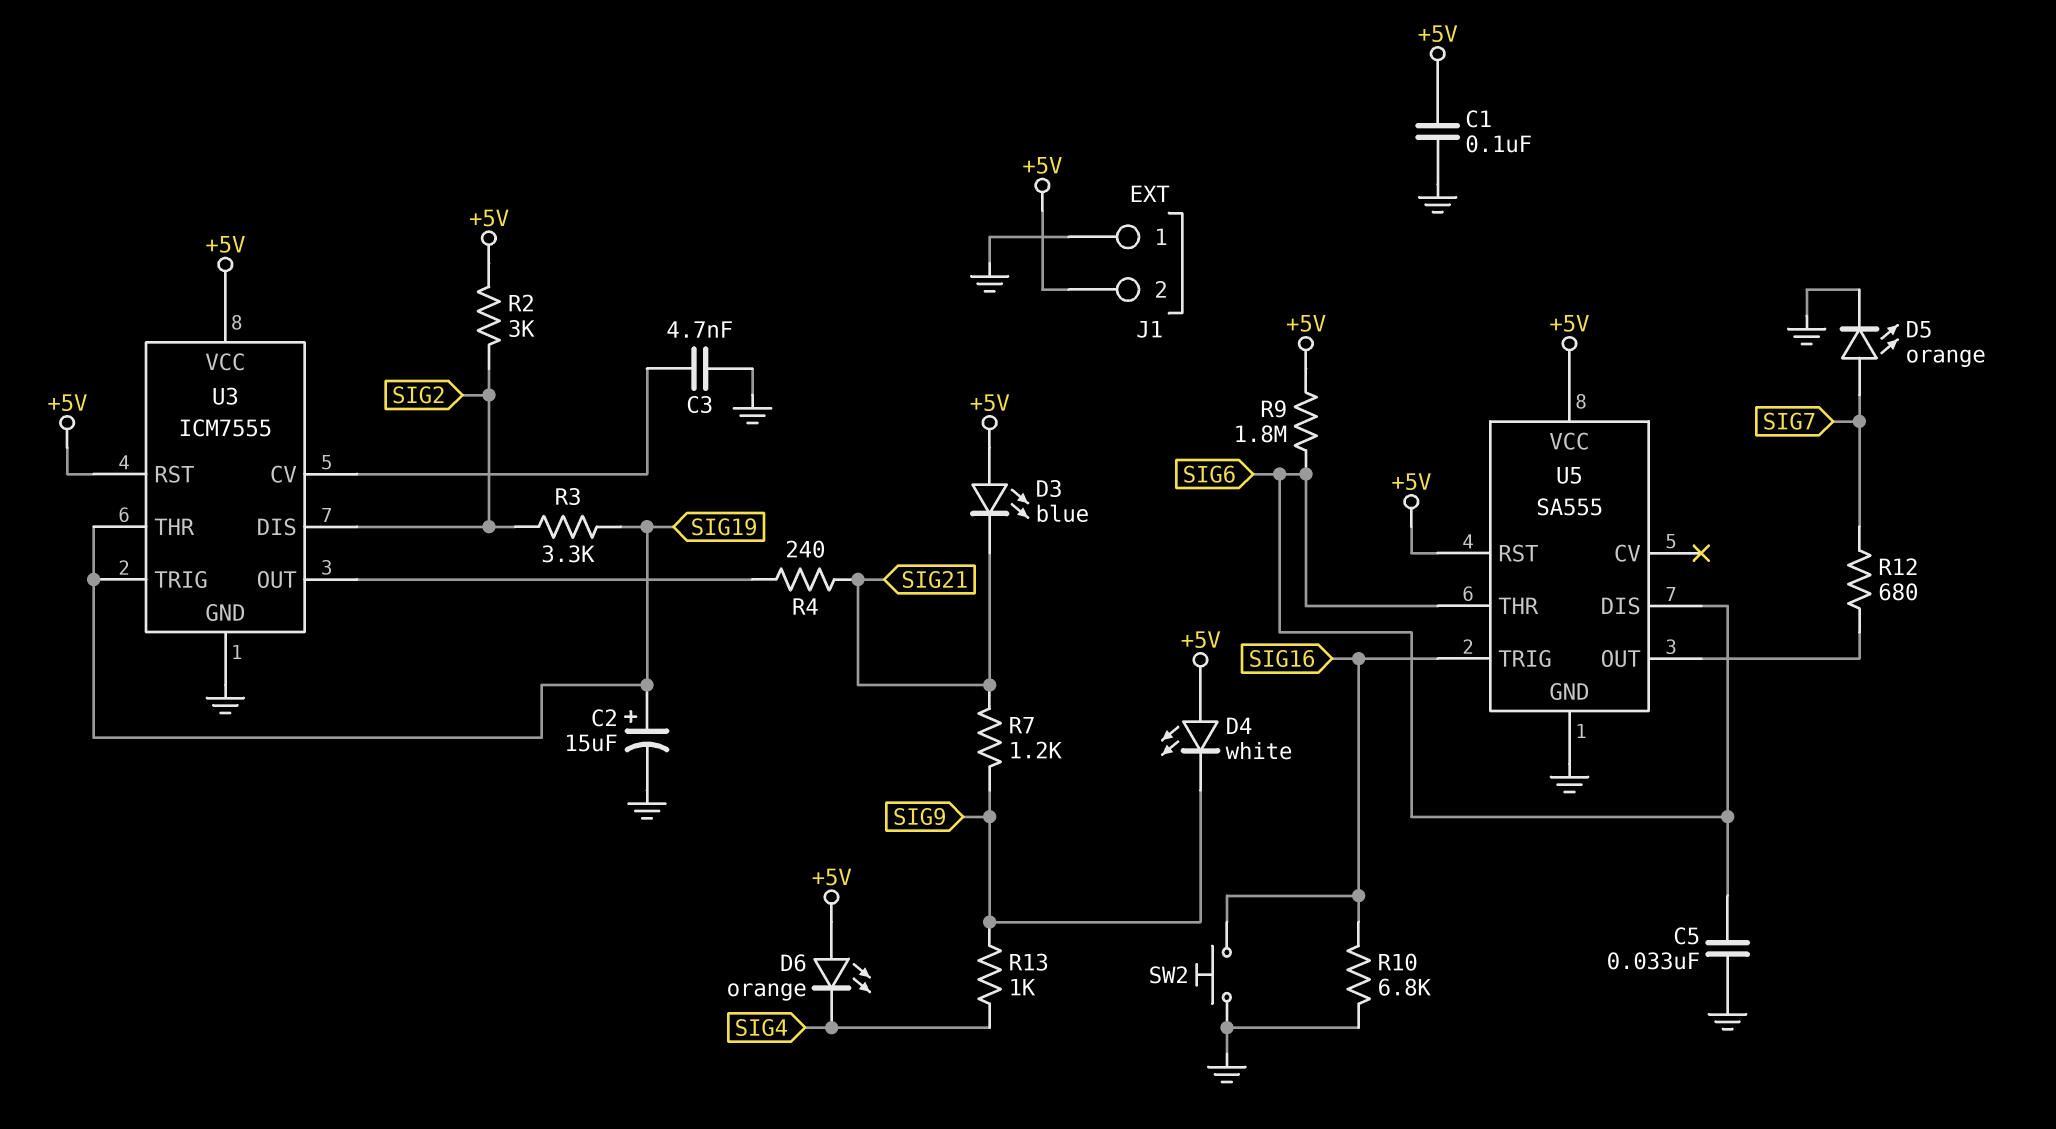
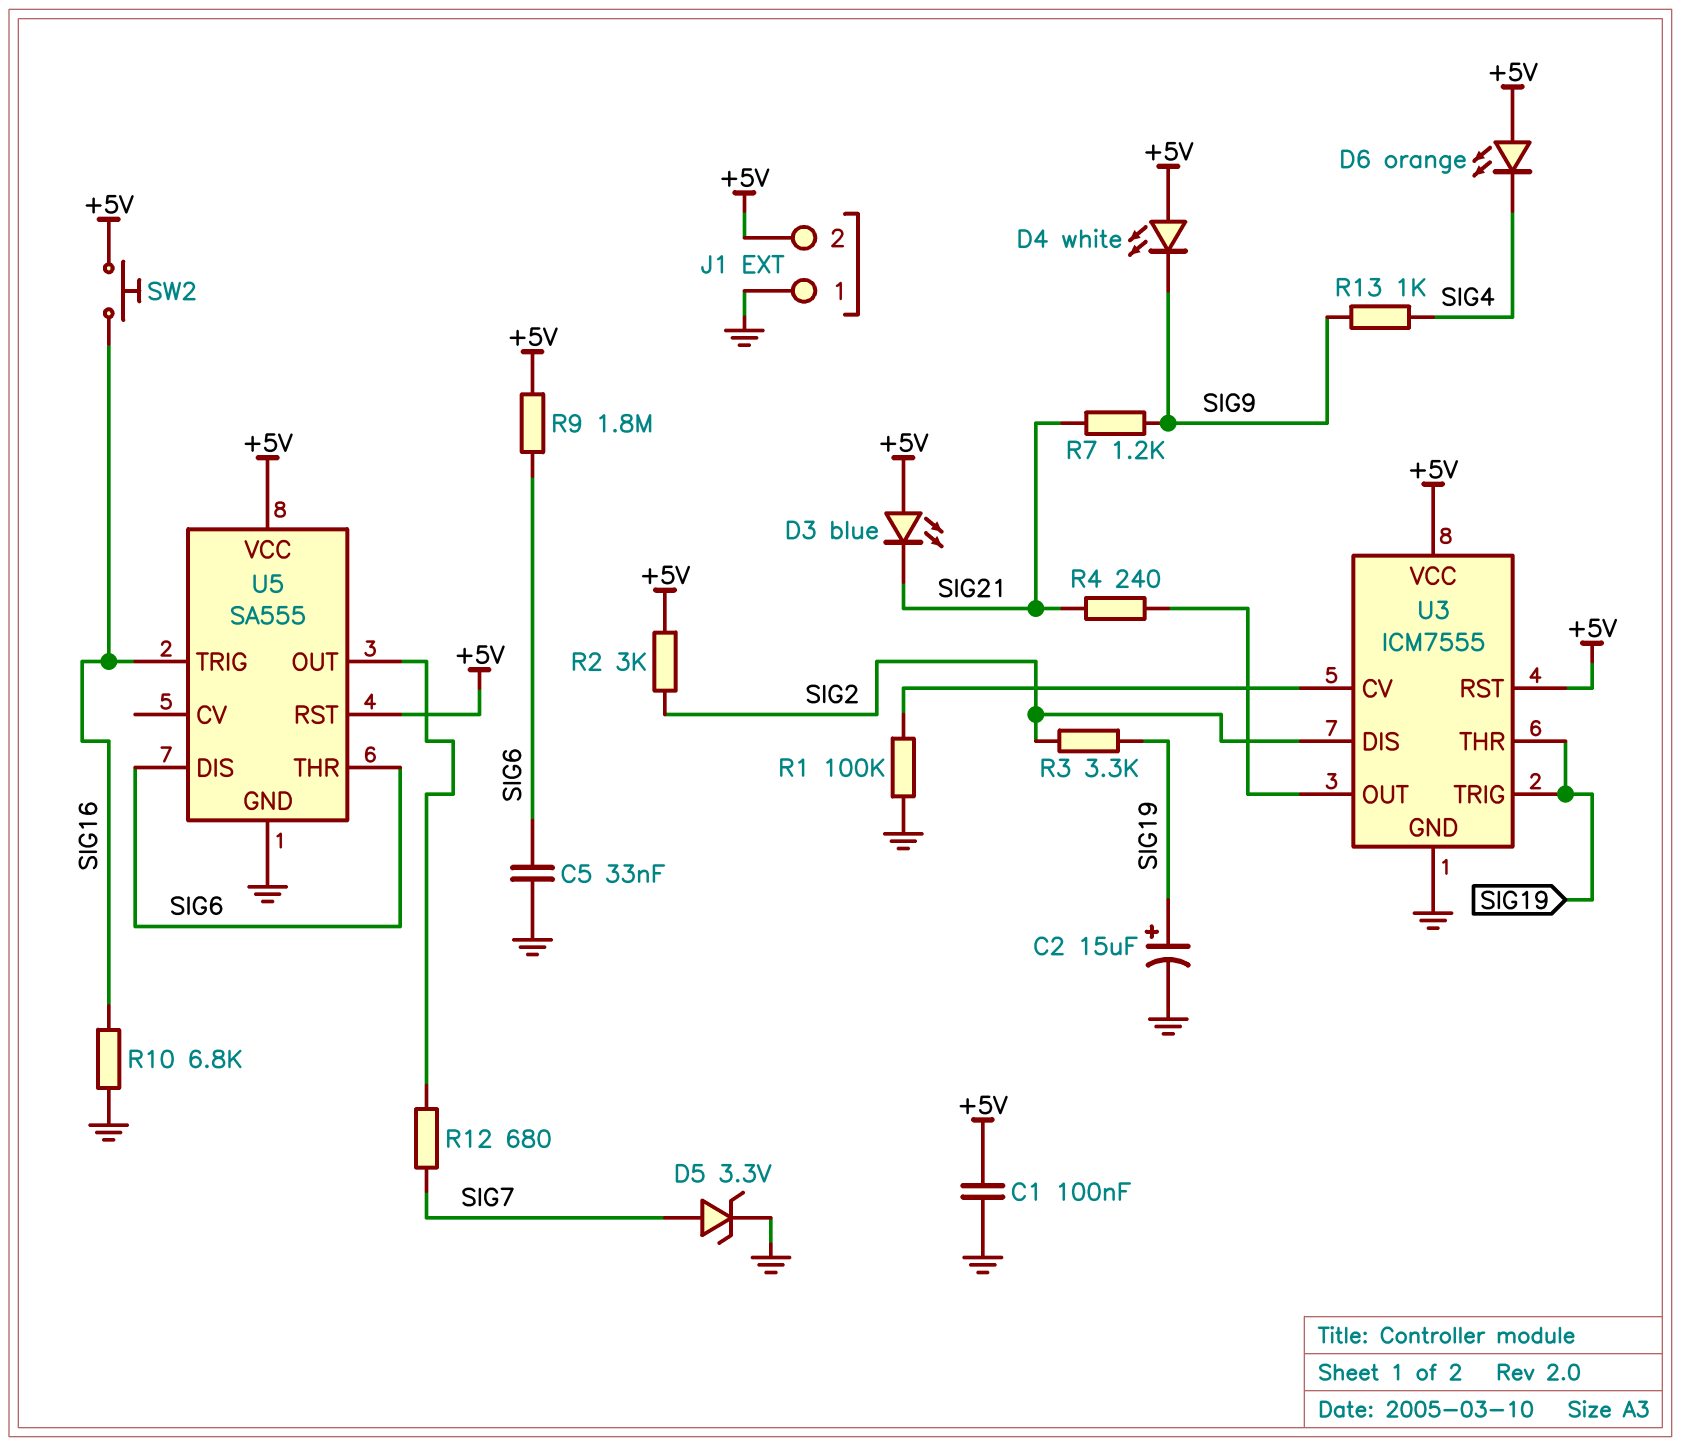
C3: 4.7nF (GND, U3/CV) -> none
D5: LED orange (A SIG7, K GND) -> zener 3.3V (A SIG7, K GND)
R1: none -> 100k (GND, U3/CV)
SW2: button (GND, SIG16) -> button (+5V, SIG16)

